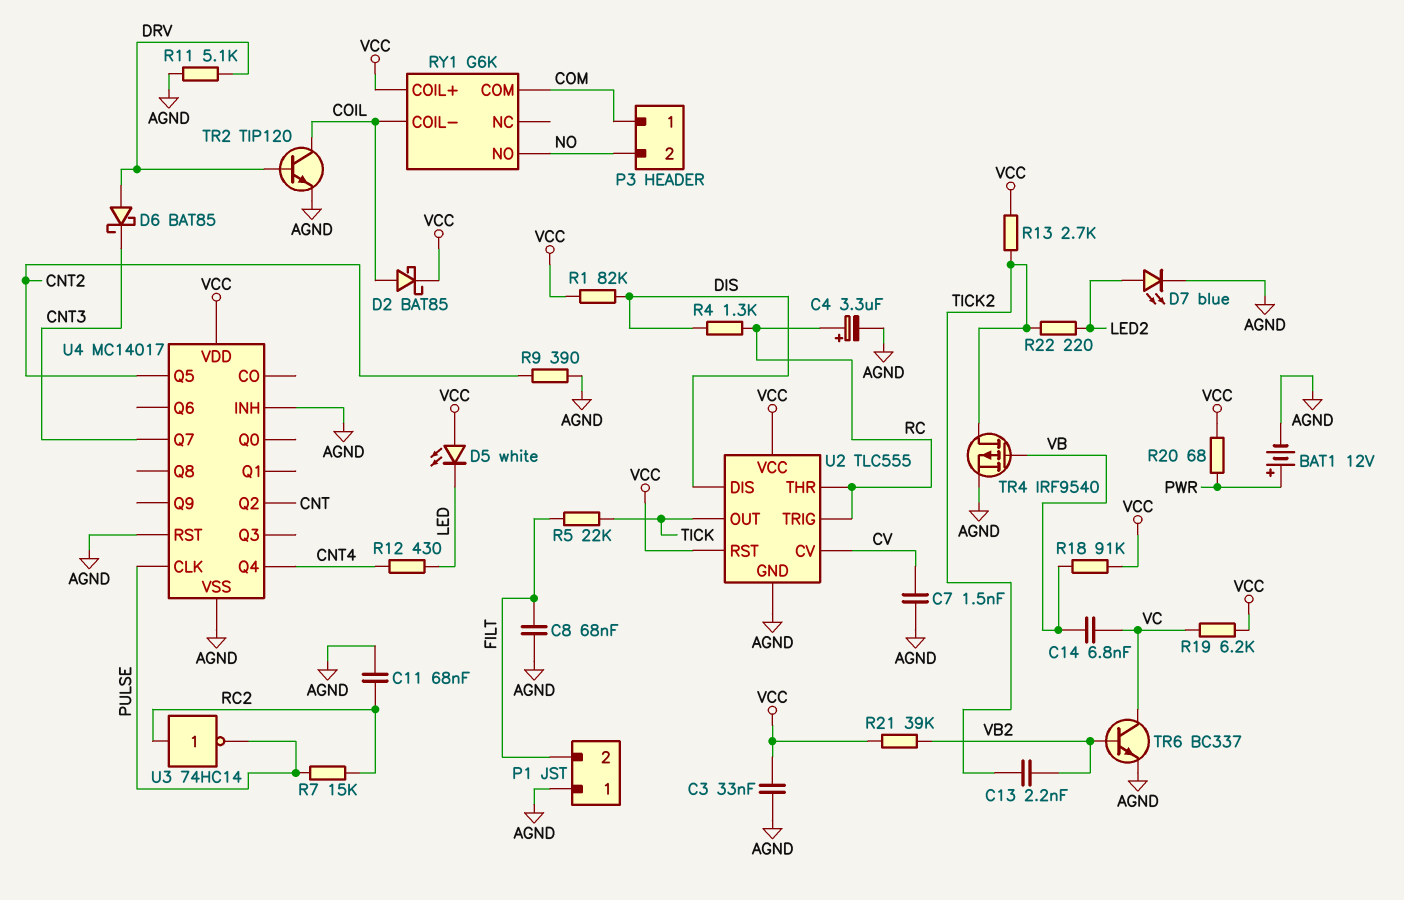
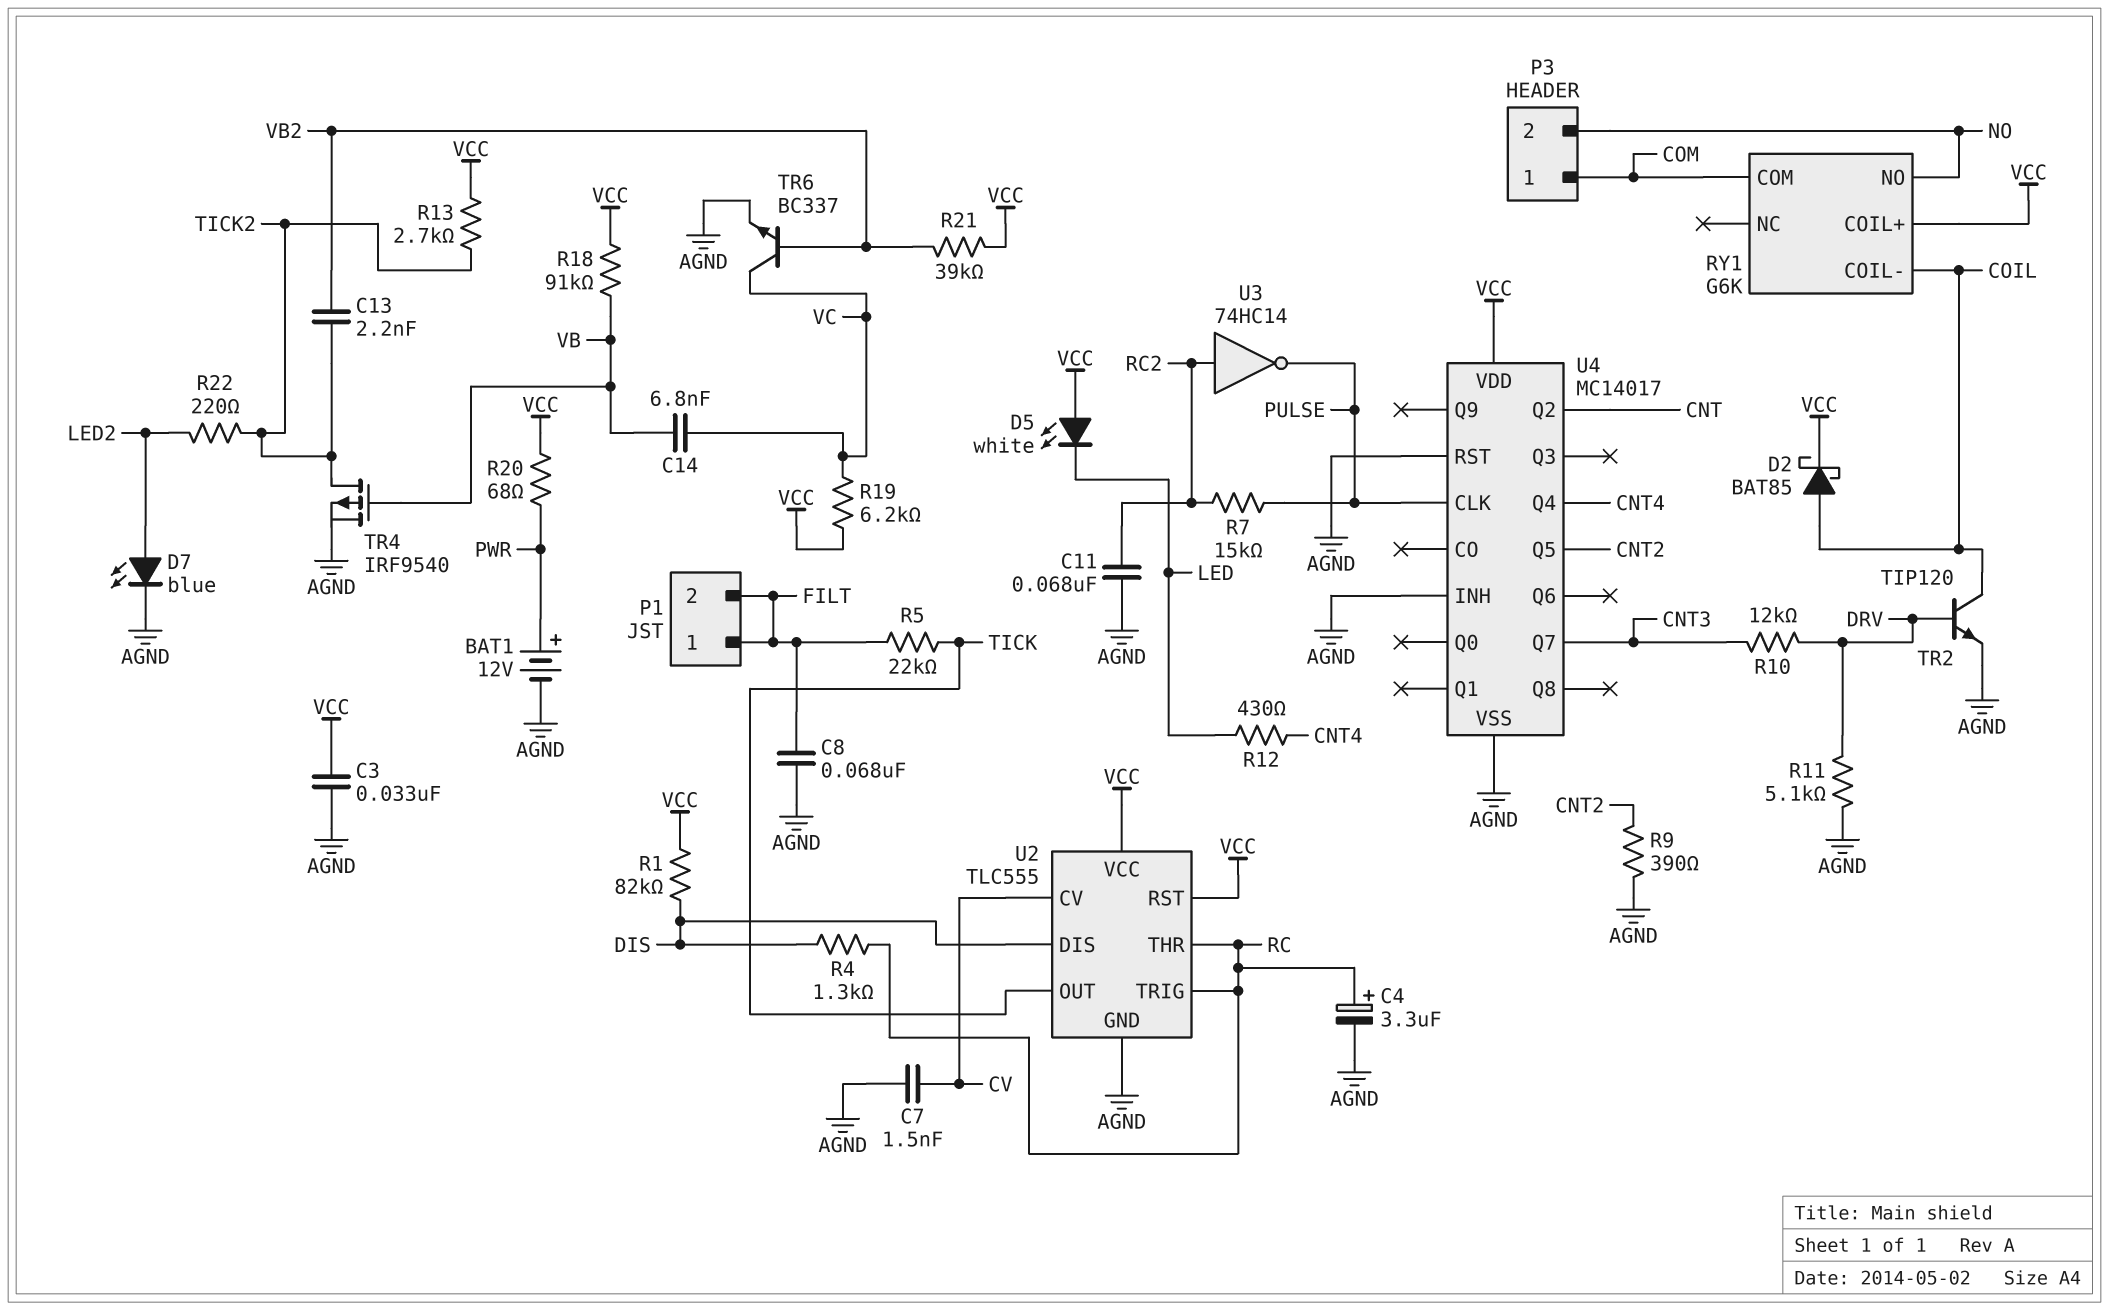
D6: schottky BAT85 (A DRV, K CNT3) -> none
P1 pin 1: AGND -> FILT
R10: none -> 12k (CNT3, DRV)

